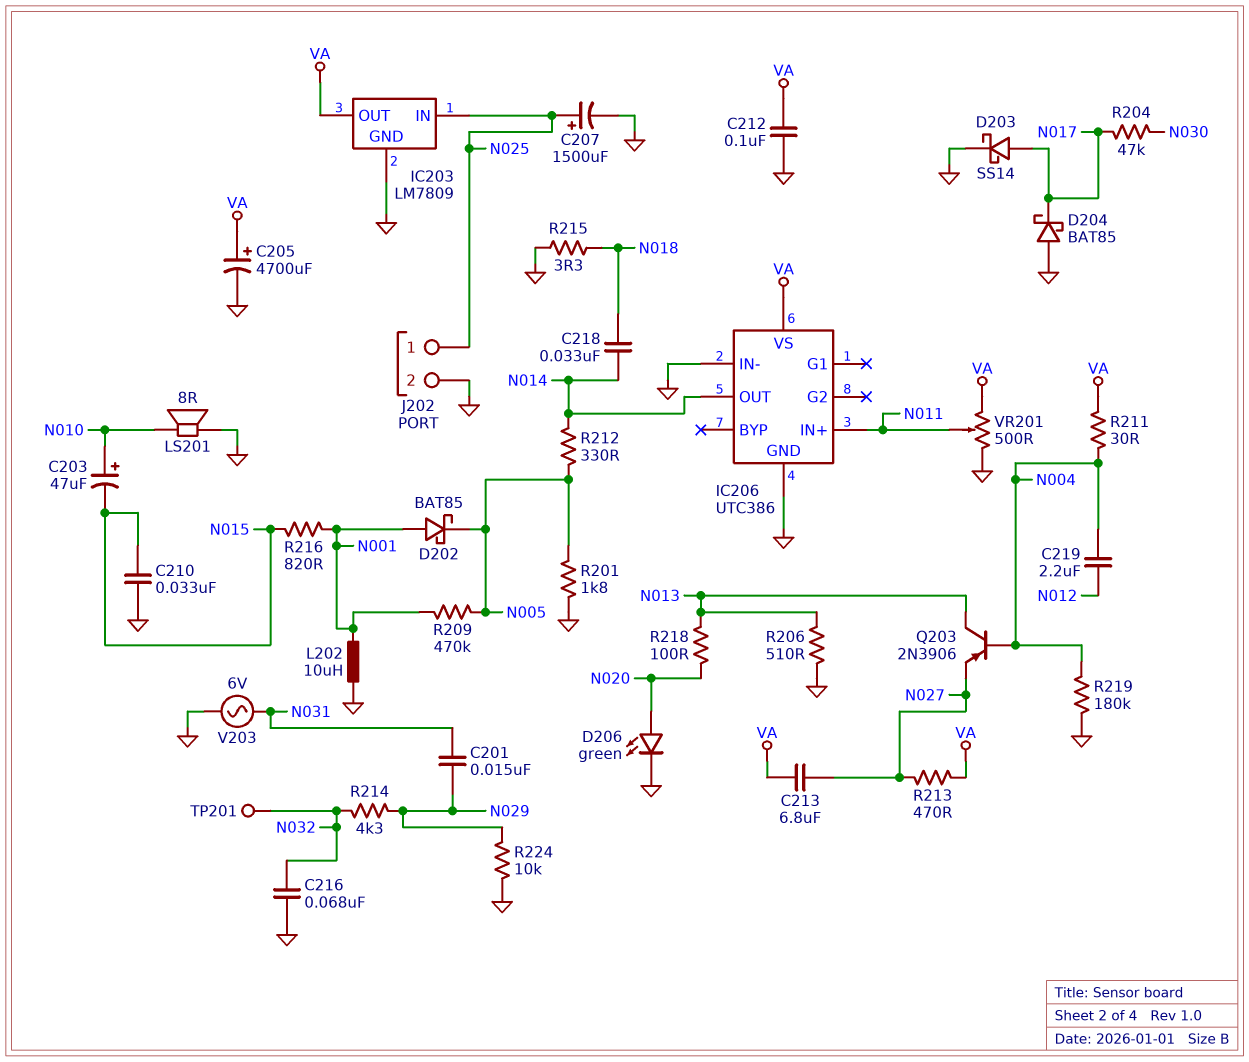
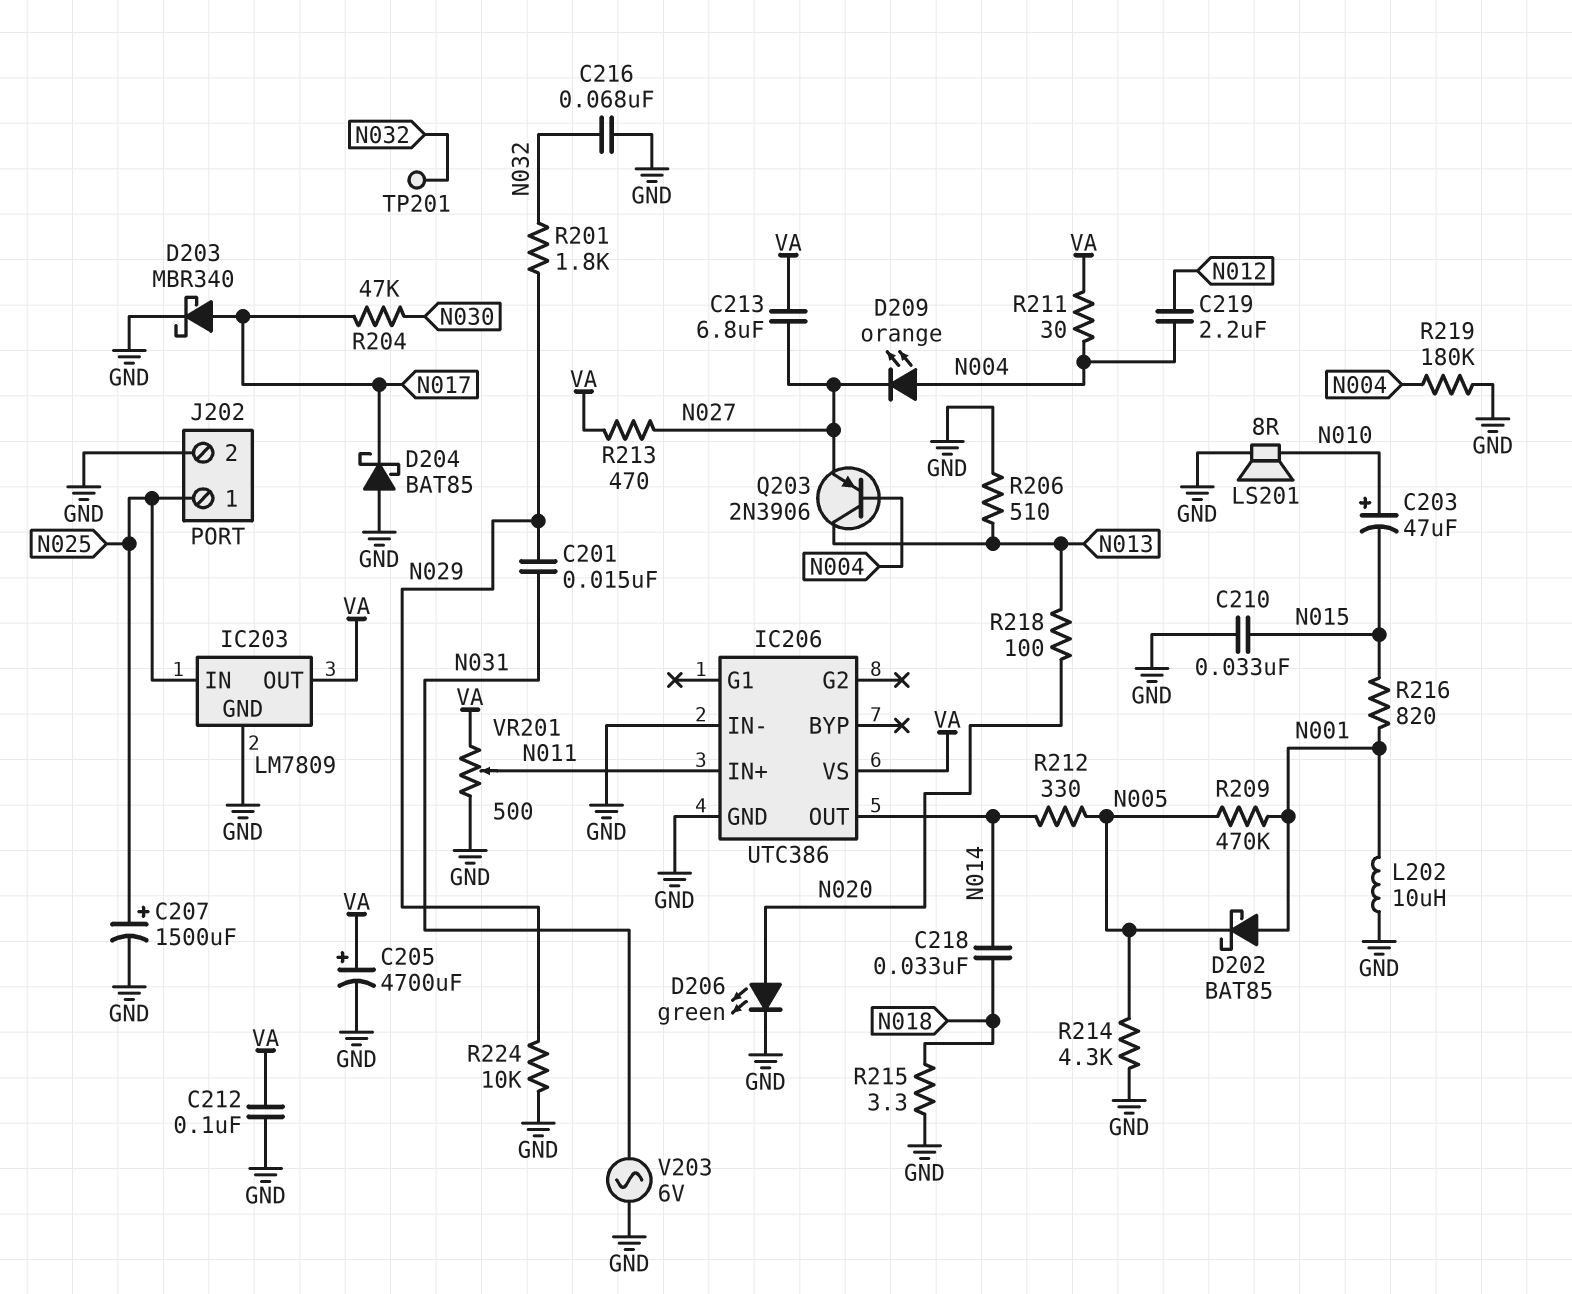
D203: schottky SS14 (A N017, K GND) -> schottky MBR340 (A N017, K GND)
D209: none -> LED orange (A N004, K N027)
R201: 1.8k (GND, N005) -> 1.8k (N029, N032)
R214: 4.3k (N029, N032) -> 4.3k (GND, N005)

